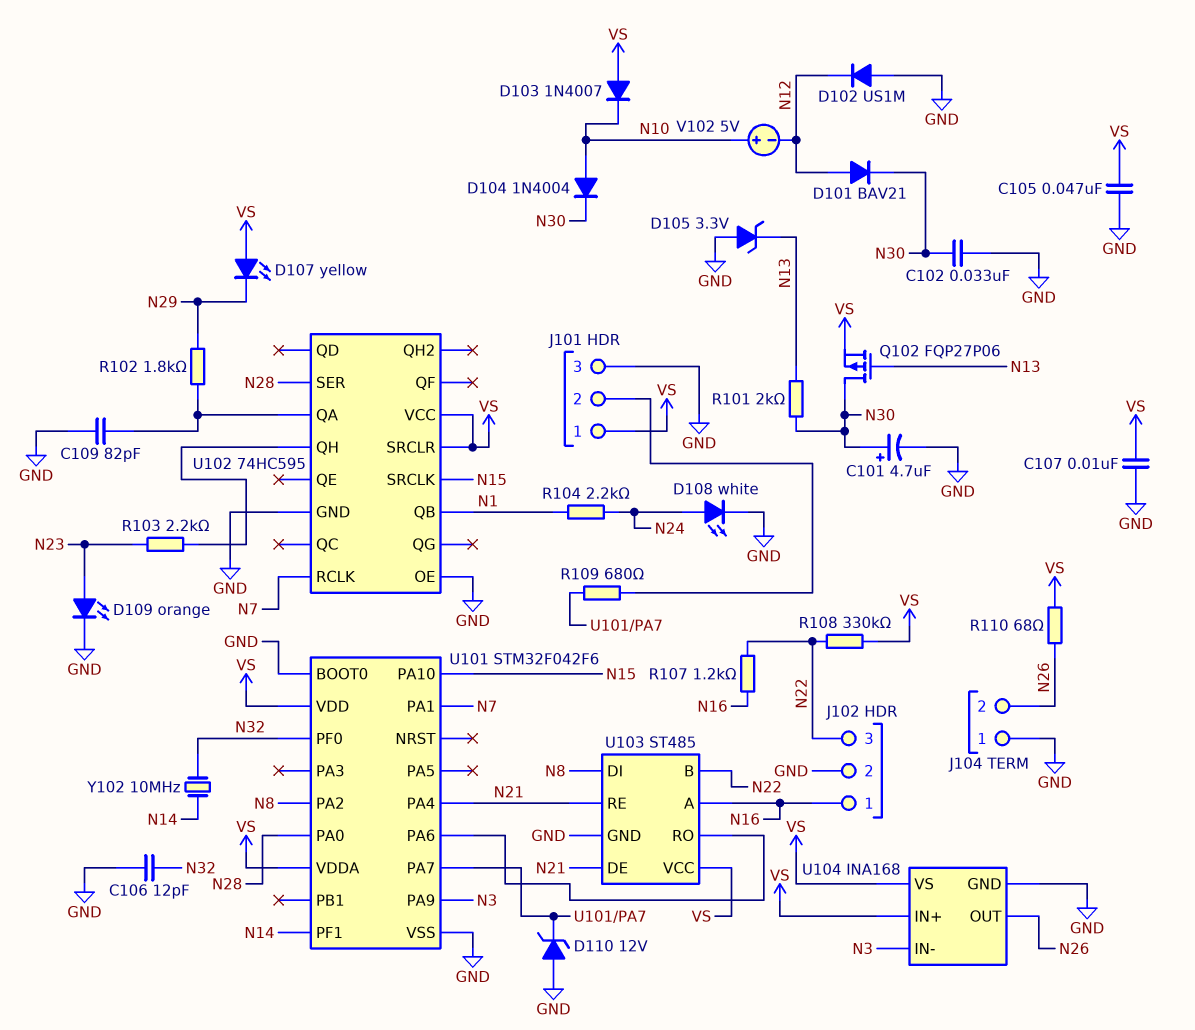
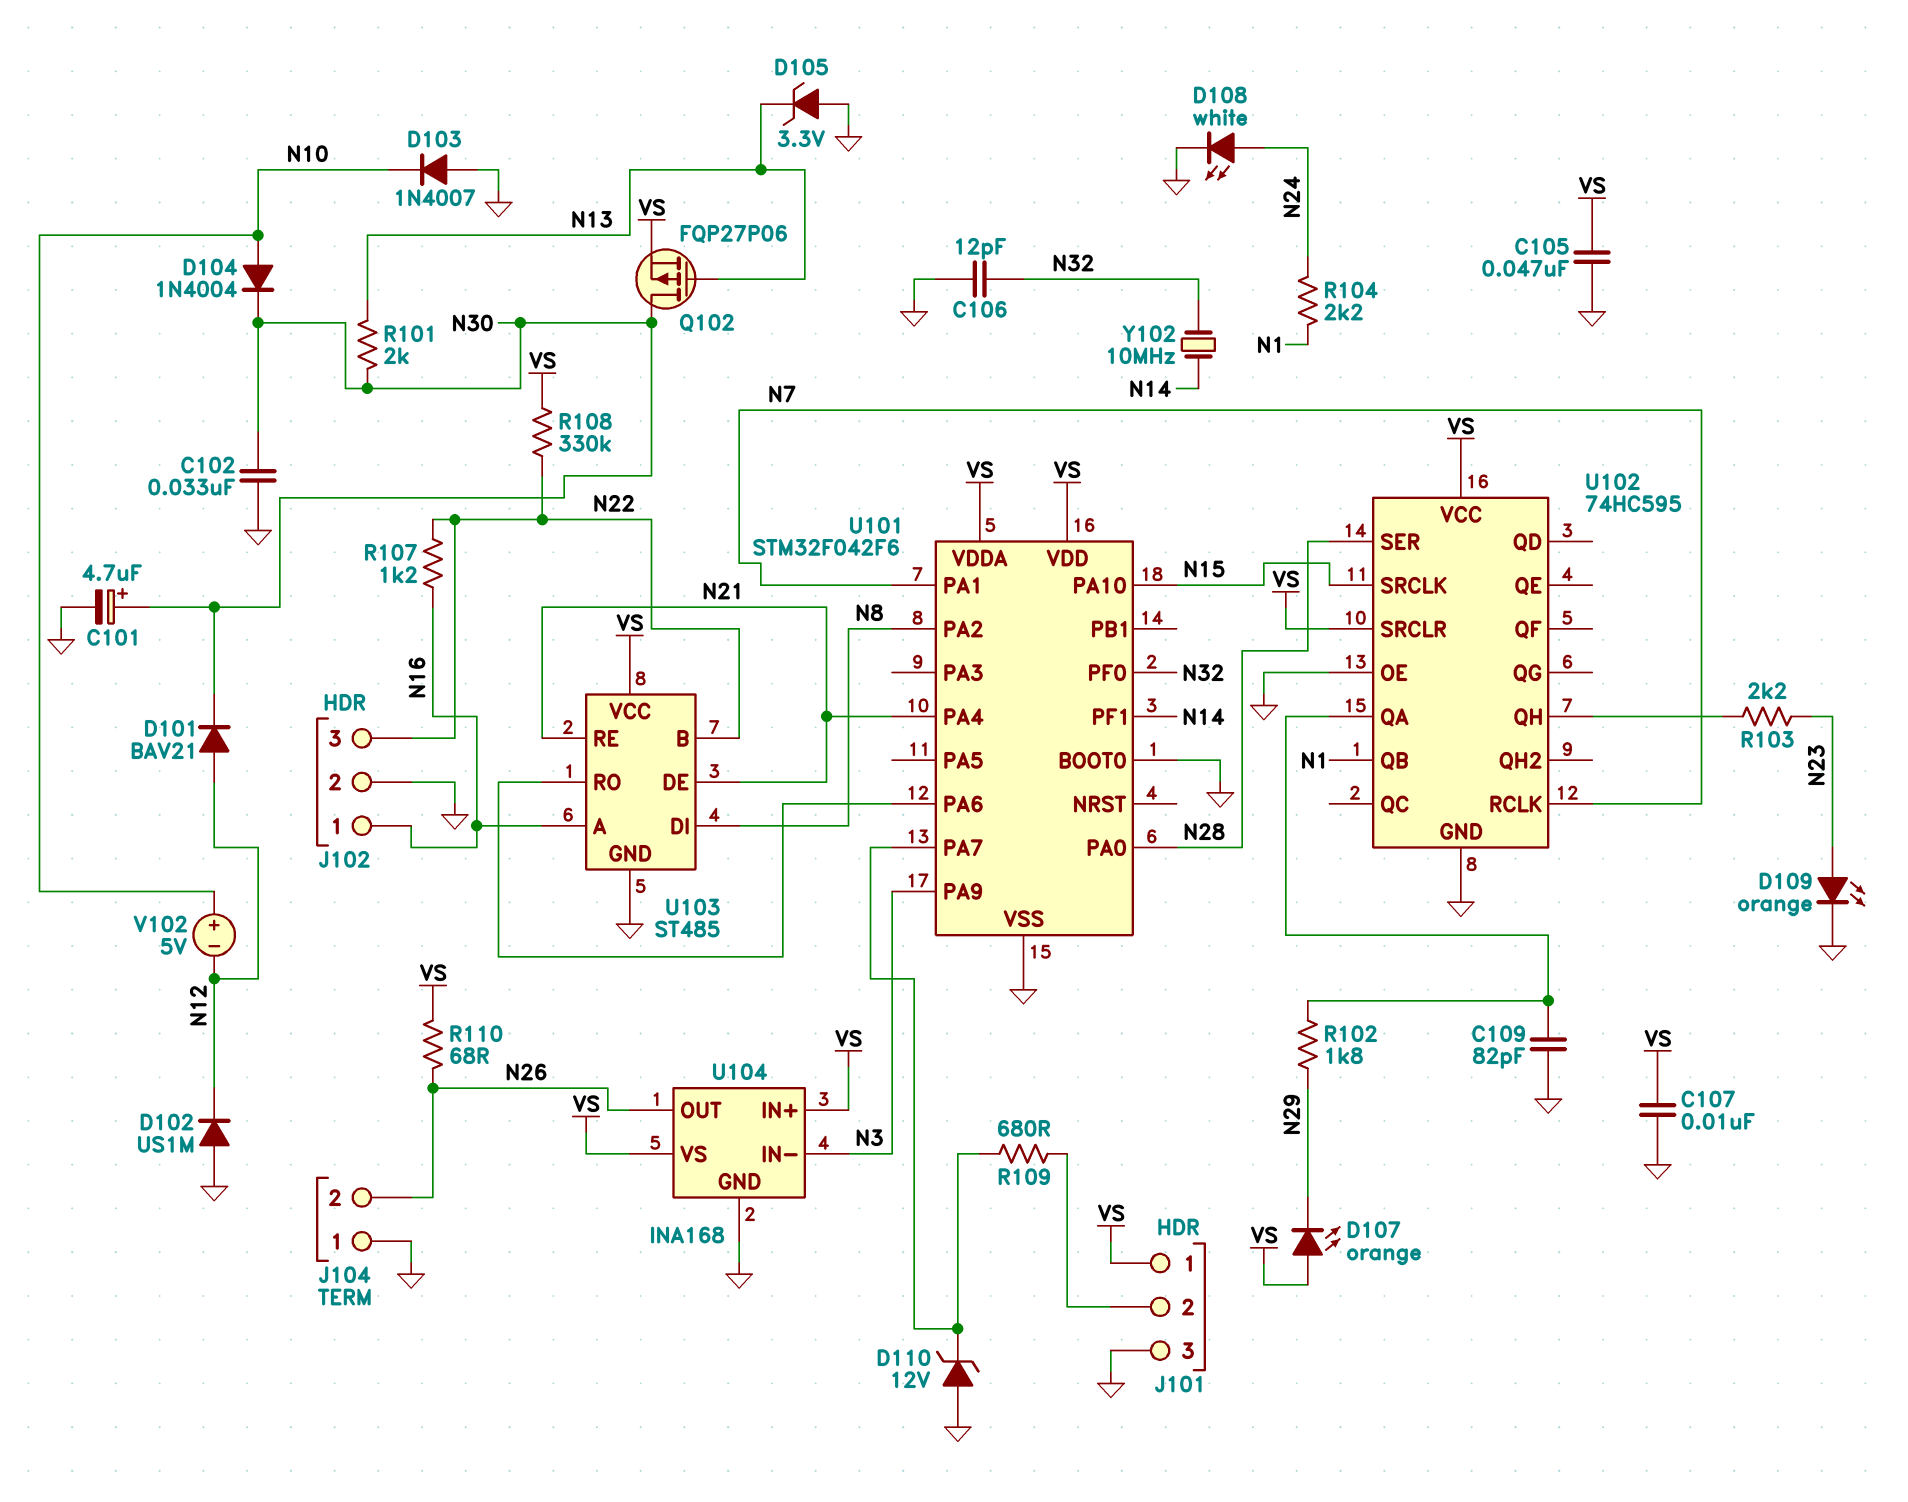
D103: diode 1N4007 (A VS, K N10) -> diode 1N4007 (A GND, K N10)
D107: LED yellow (A VS, K N29) -> LED orange (A VS, K N29)

